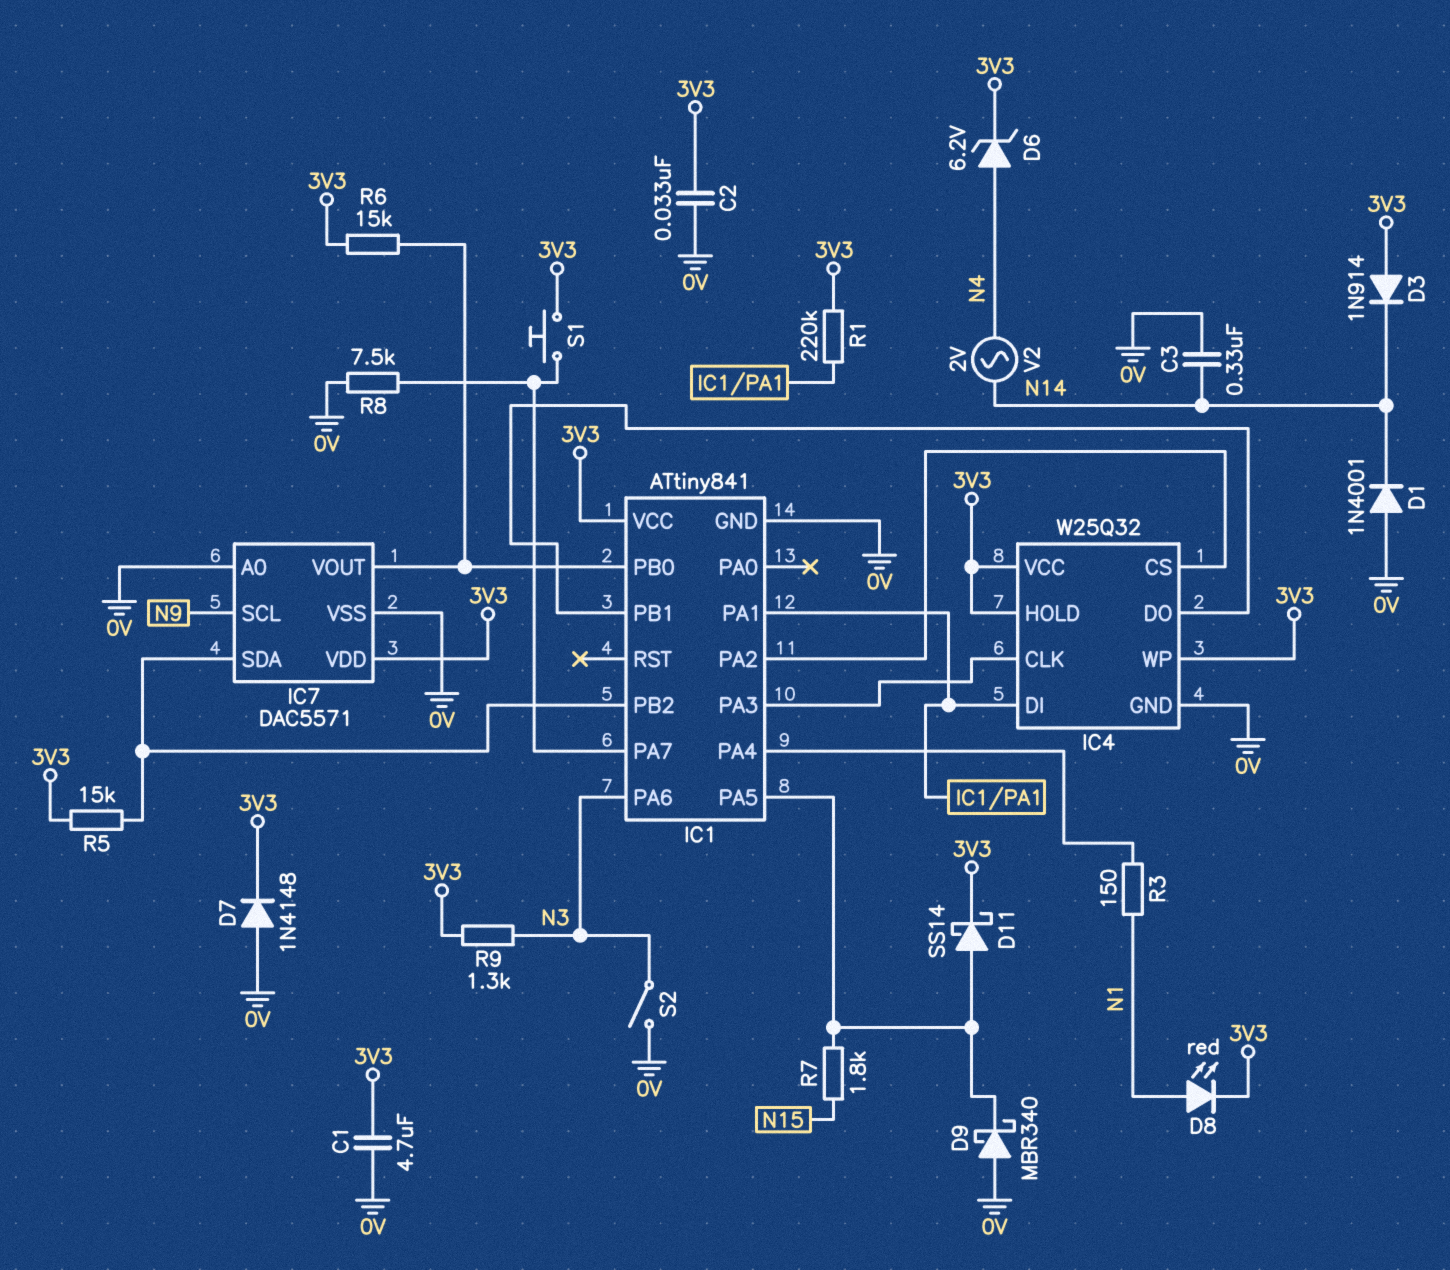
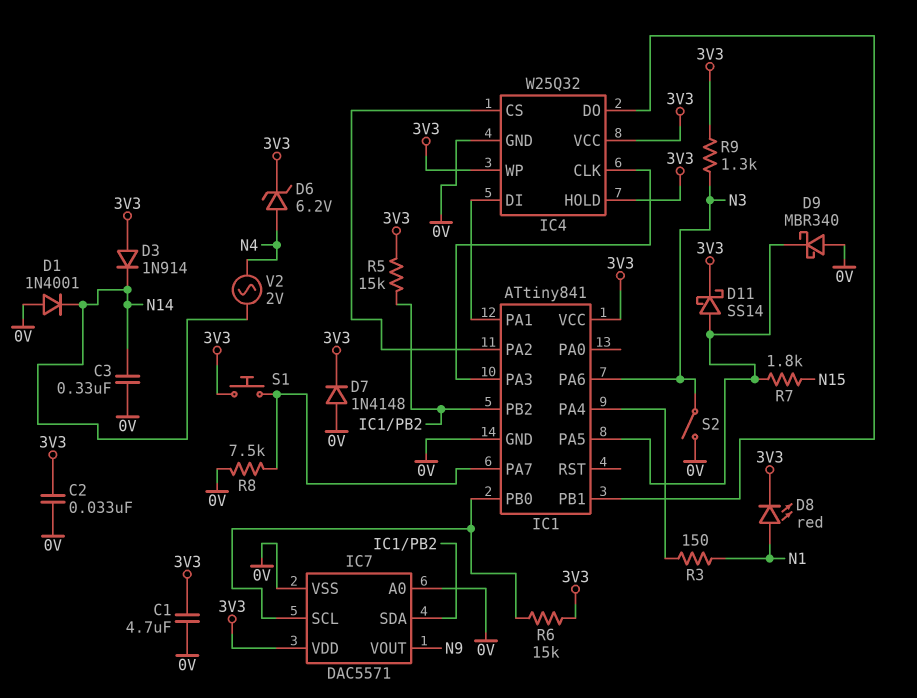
IC7 pin SCL: N9 -> IC1/PB0
IC7 pin VOUT: IC1/PB0 -> N9
R1: 220k (3V3, IC1/PA1) -> none

